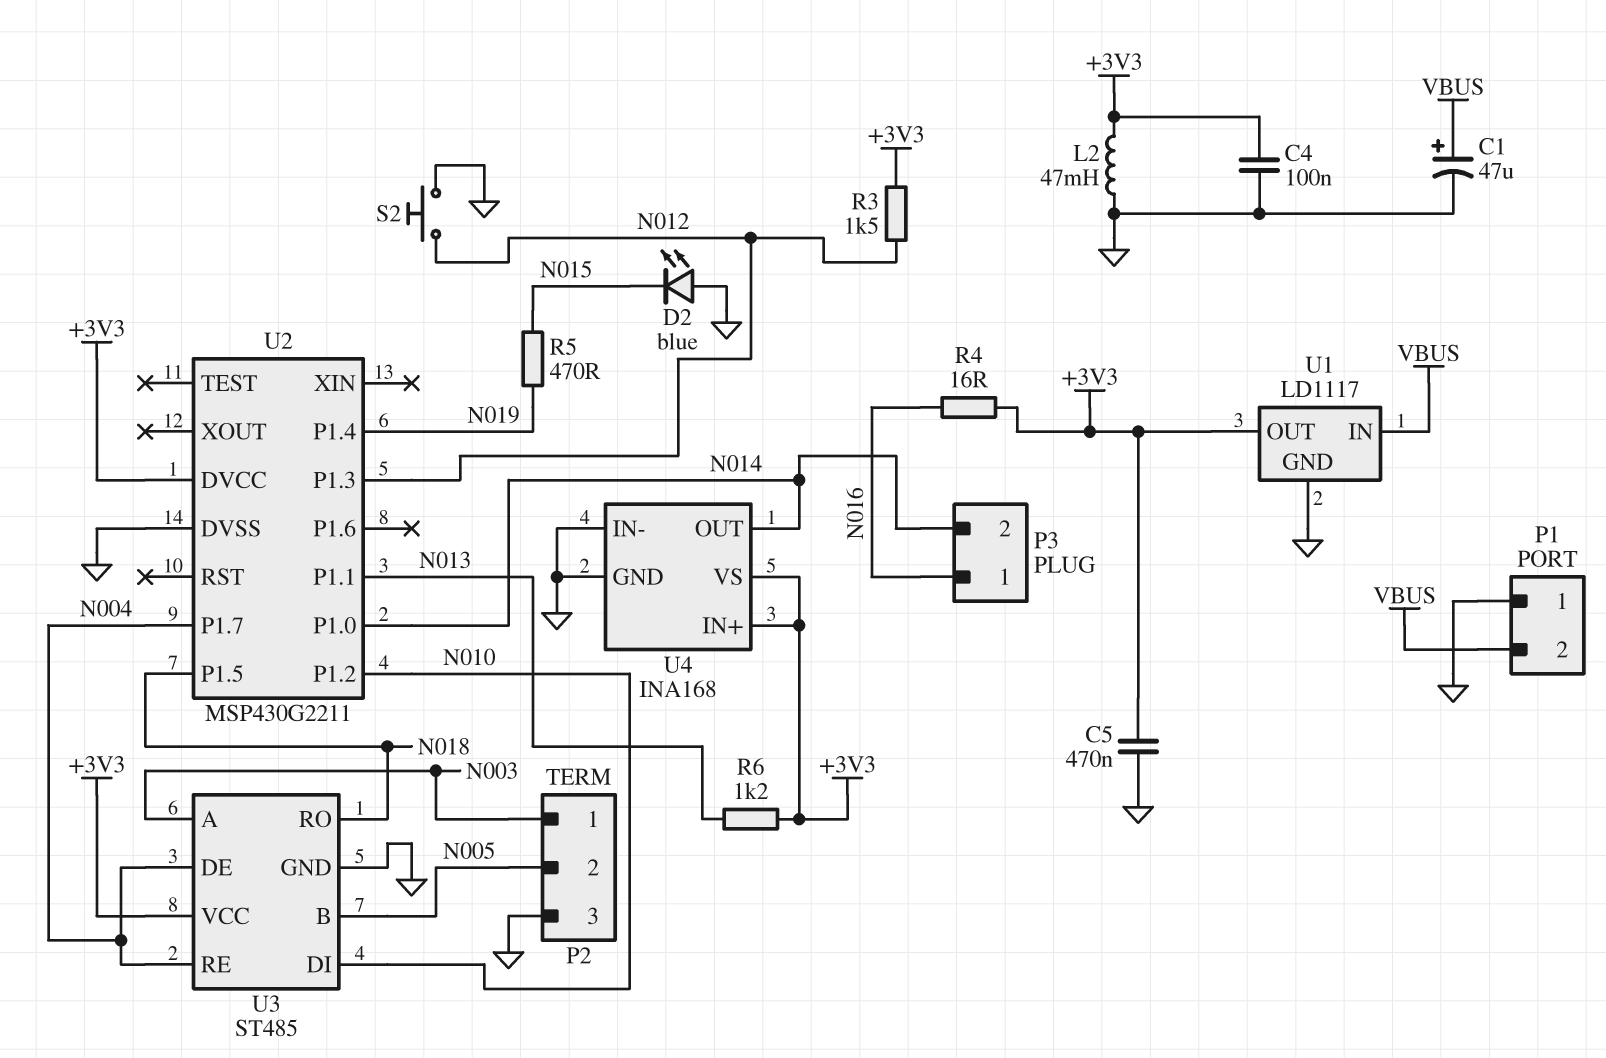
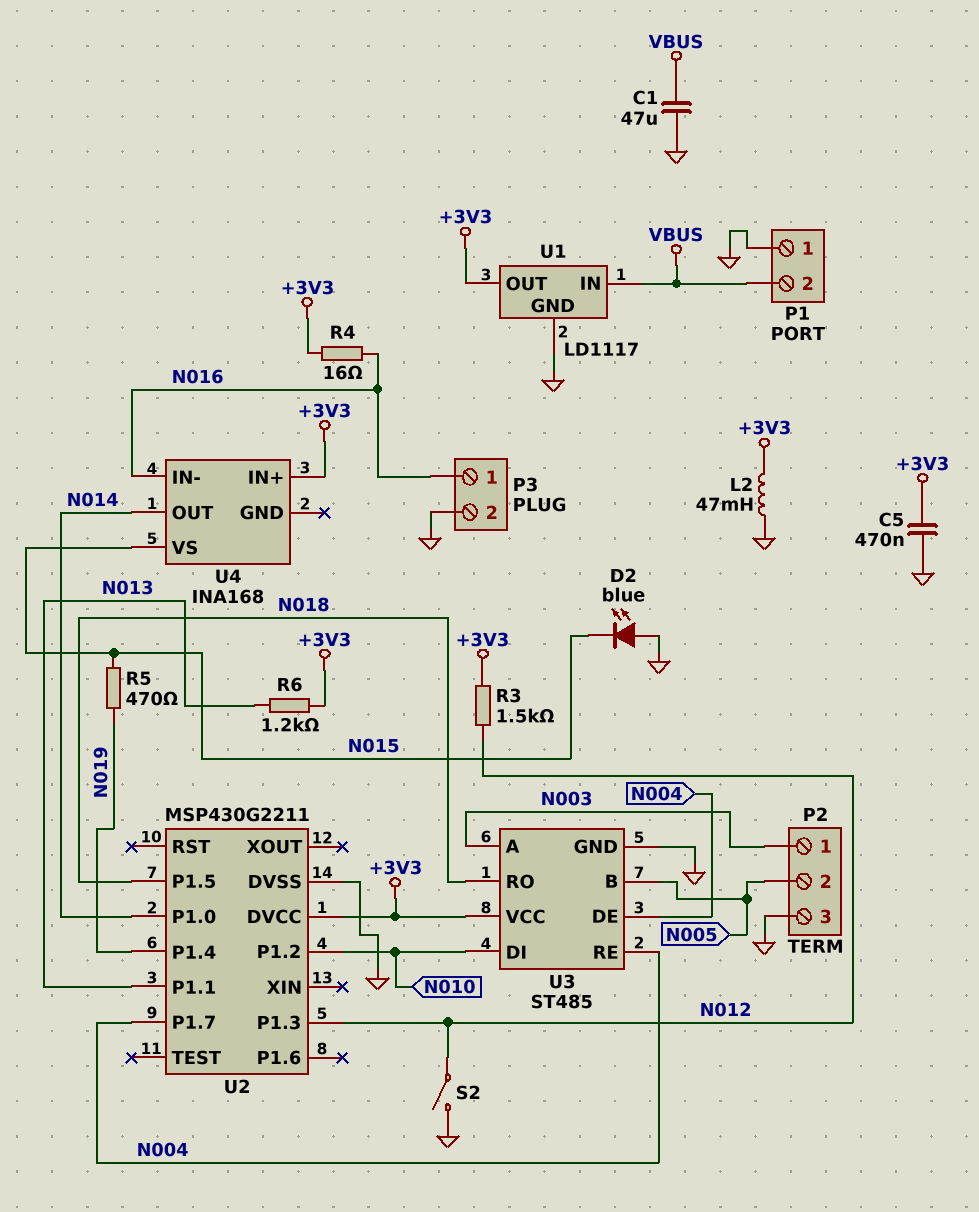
C1: 47uF (plus VBUS, minus GND) -> 47uF (GND, VBUS)
C4: 100nF (+3V3, GND) -> none
P3 pin 2: N014 -> GND
S2: button (GND, N012) -> switch (GND, N012)
U4 pin GND: GND -> none
U4 pin IN-: GND -> N016
U4 pin VS: +3V3 -> N015

